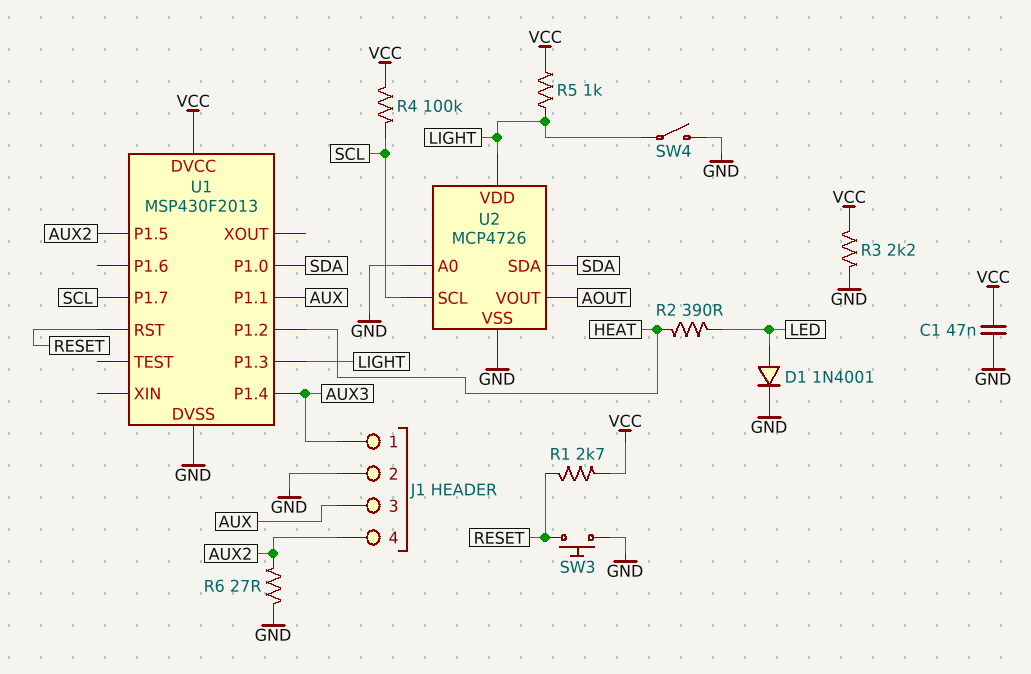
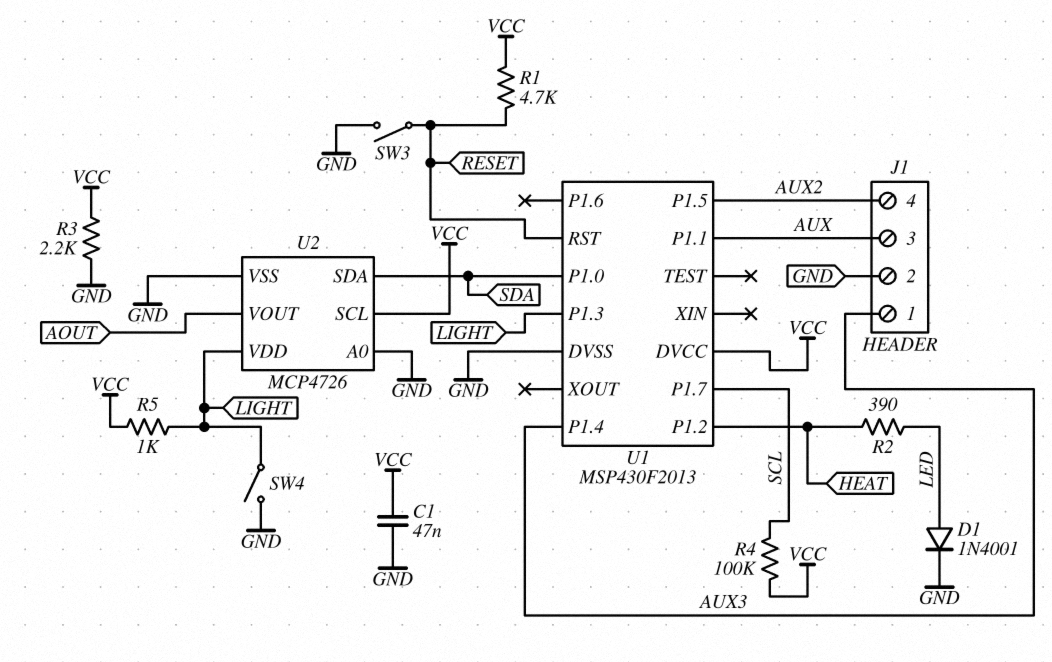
R1: 2.7k (RESET, VCC) -> 4.7k (RESET, VCC)
R6: 27 (AUX2, GND) -> none
SW3: button (GND, RESET) -> switch (GND, RESET)
U2 pin SCL: SCL -> VCC

